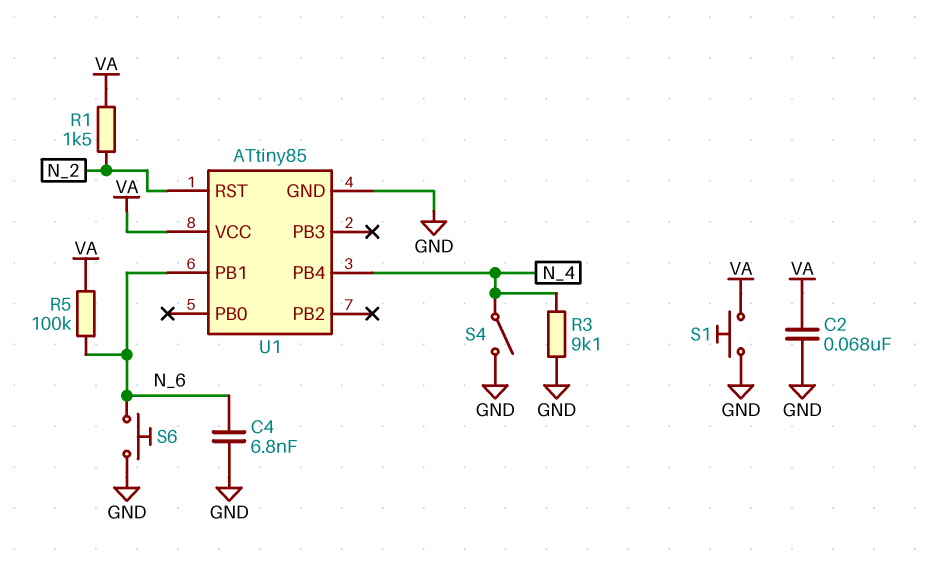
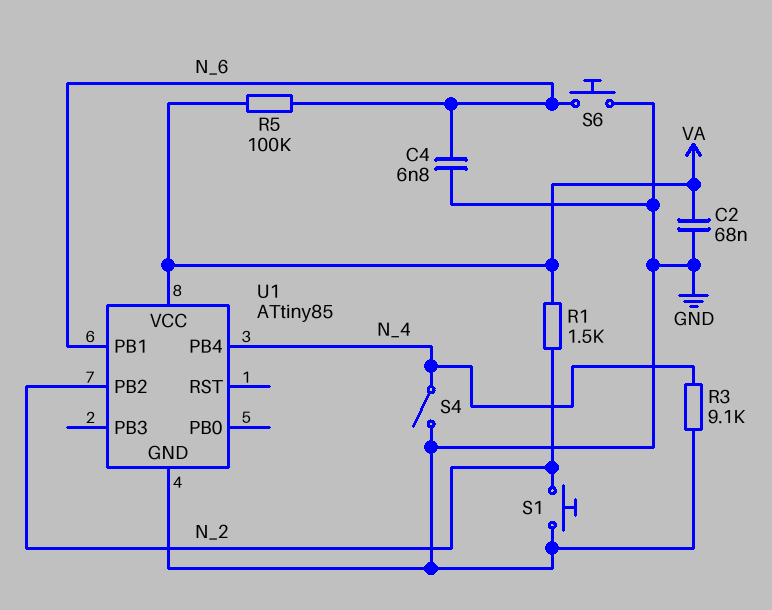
S1: button (GND, VA) -> button (GND, N_2)
U1 pin PB2: none -> N_2
U1 pin RST: N_2 -> none

